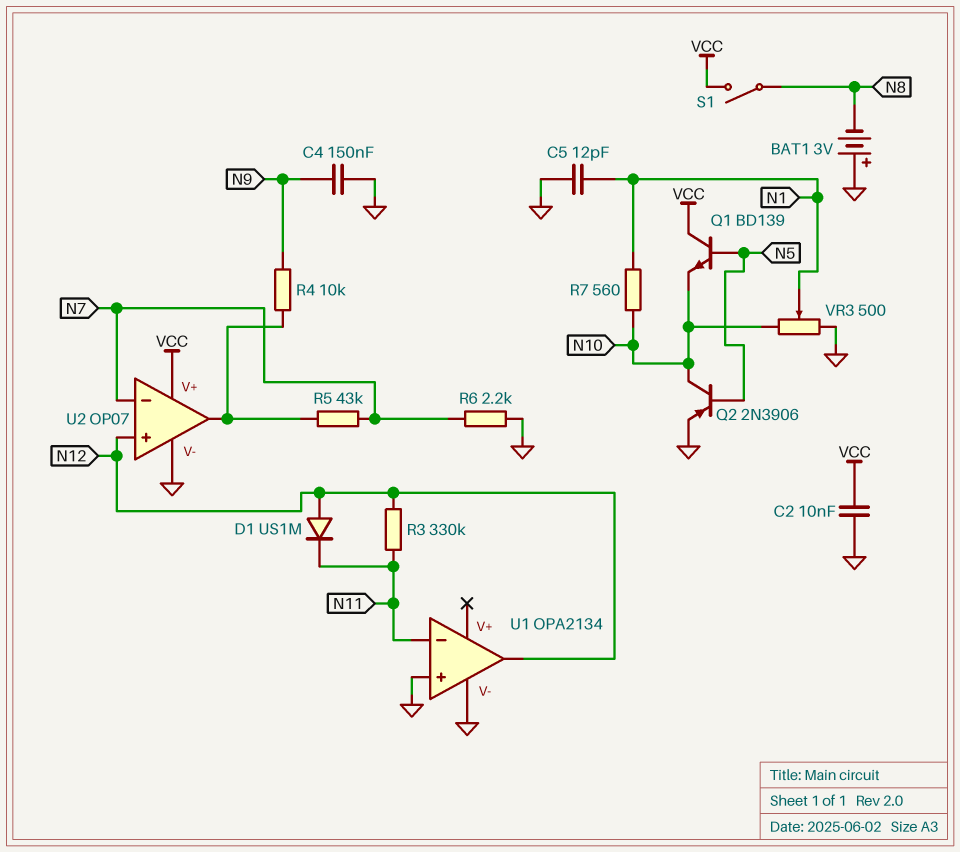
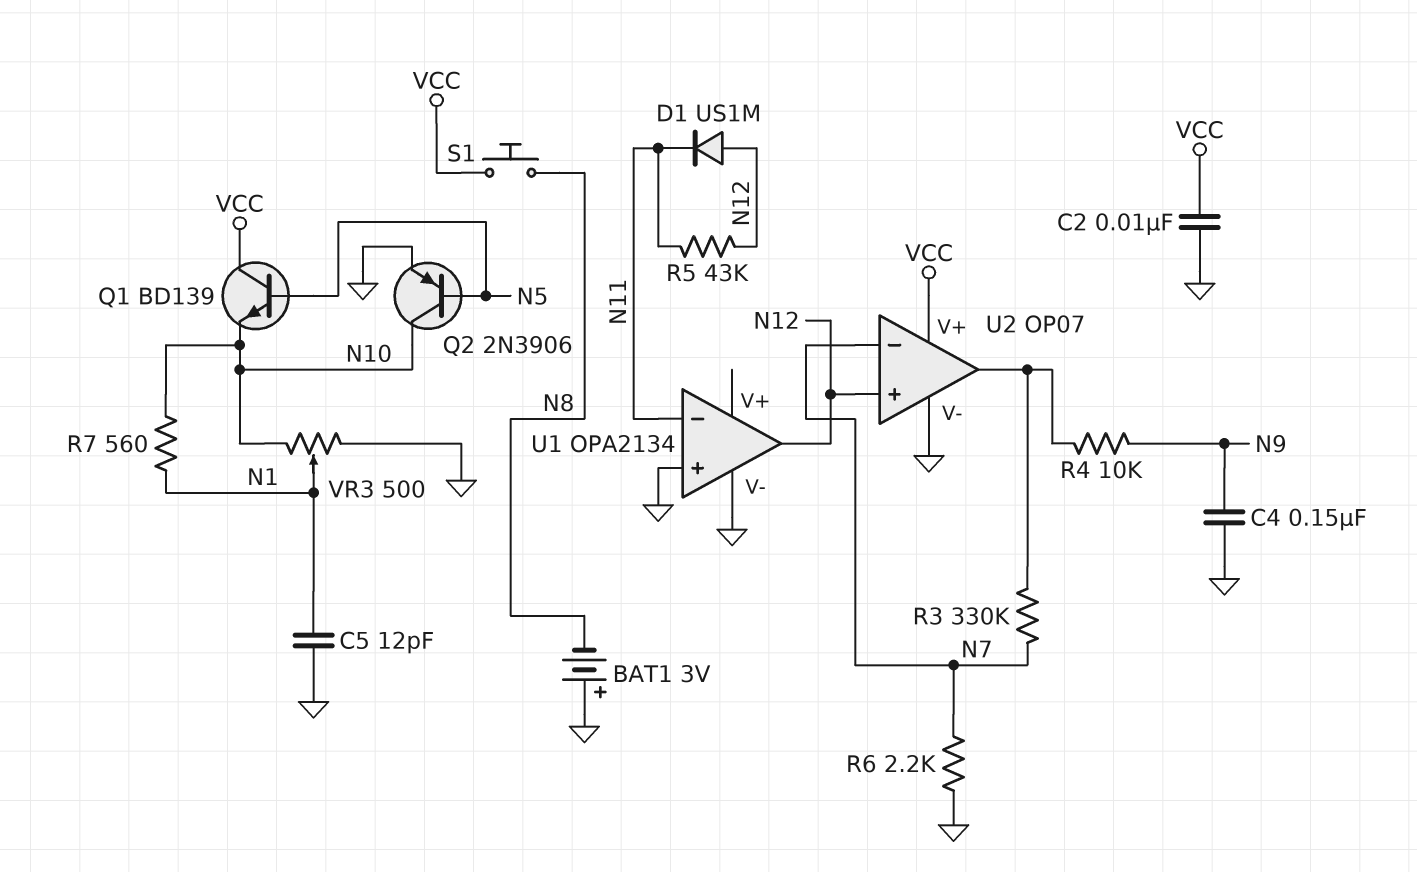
R3: 330k (N11, N12) -> 330k (N7, U2/out)
R5: 43k (N7, U2/out) -> 43k (N11, N12)
S1: switch (N8, VCC) -> button (N8, VCC)

